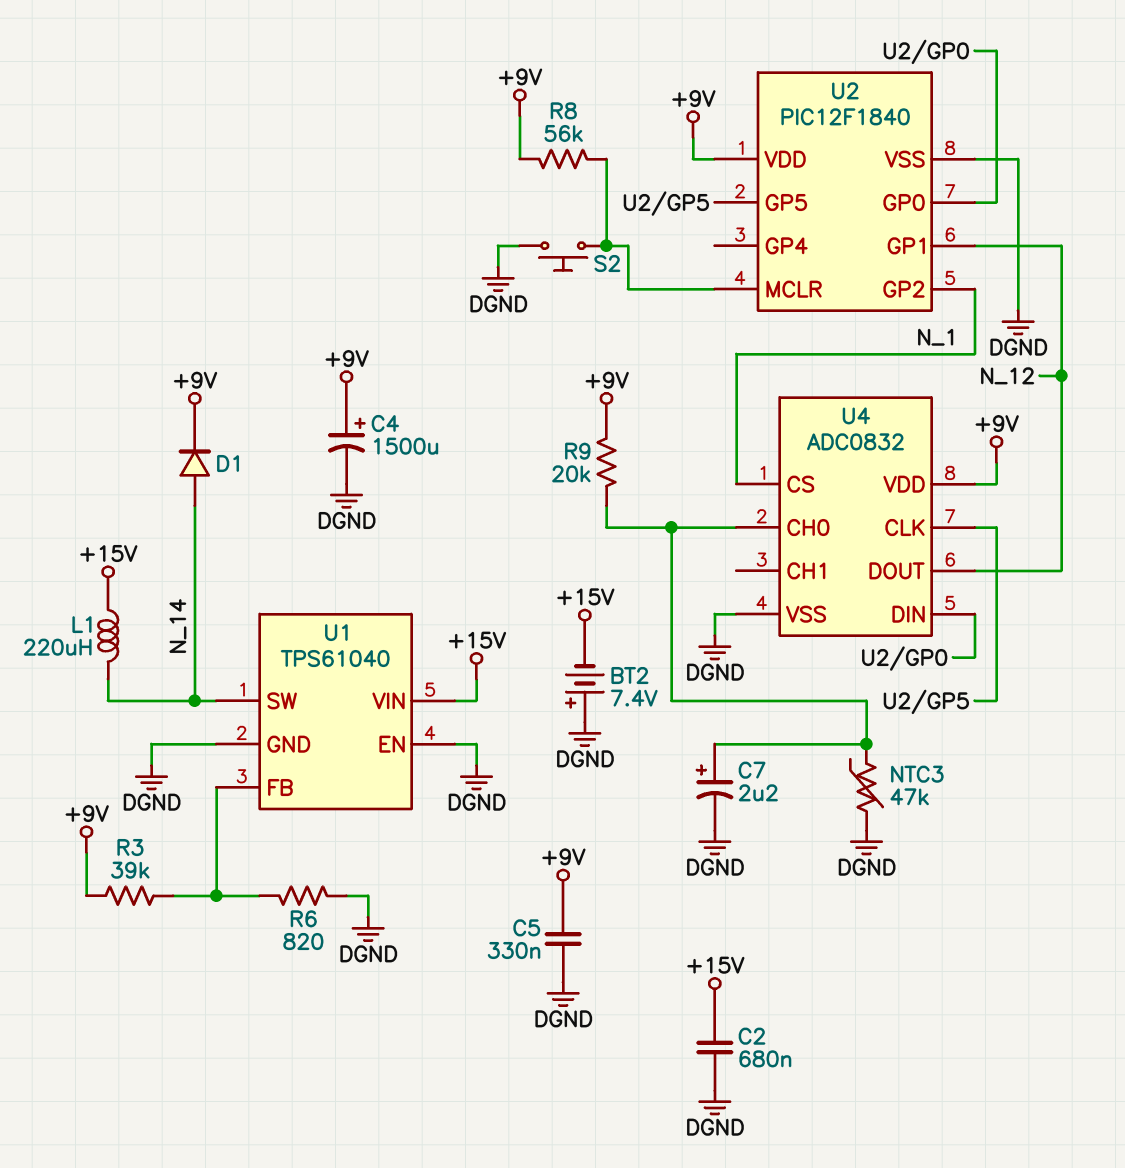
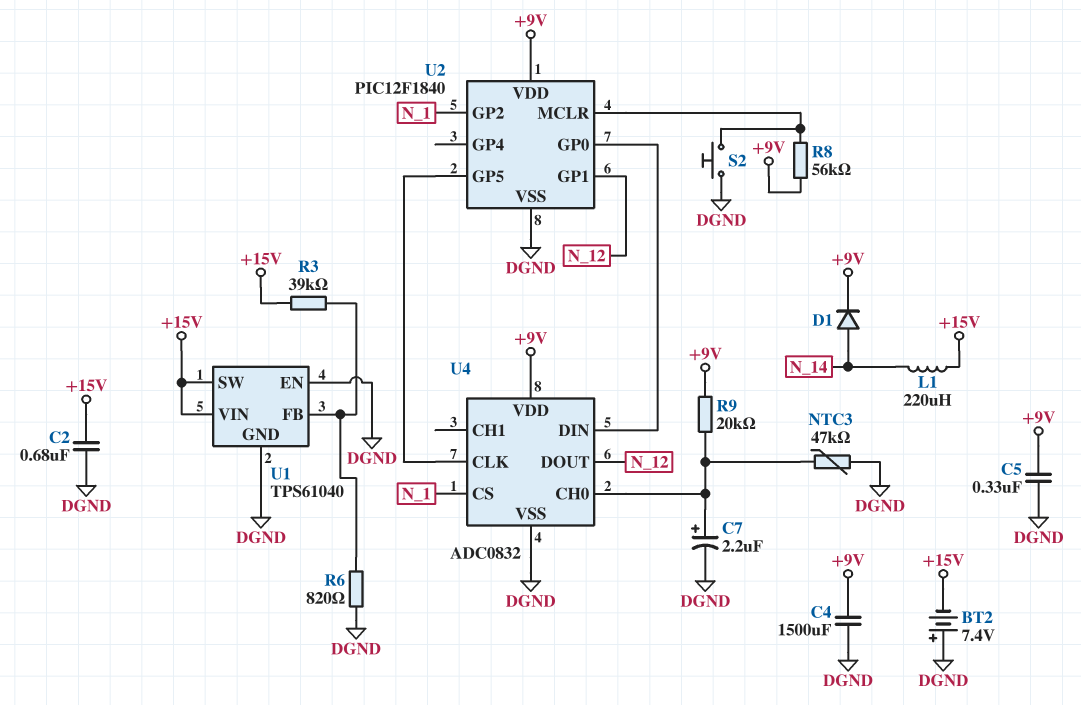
C4: 1500uF (plus +9V, minus DGND) -> 1500uF (+9V, DGND)
R3: 39k (+9V, U1/FB) -> 39k (+15V, U1/FB)
U1 pin SW: N_14 -> +15V

